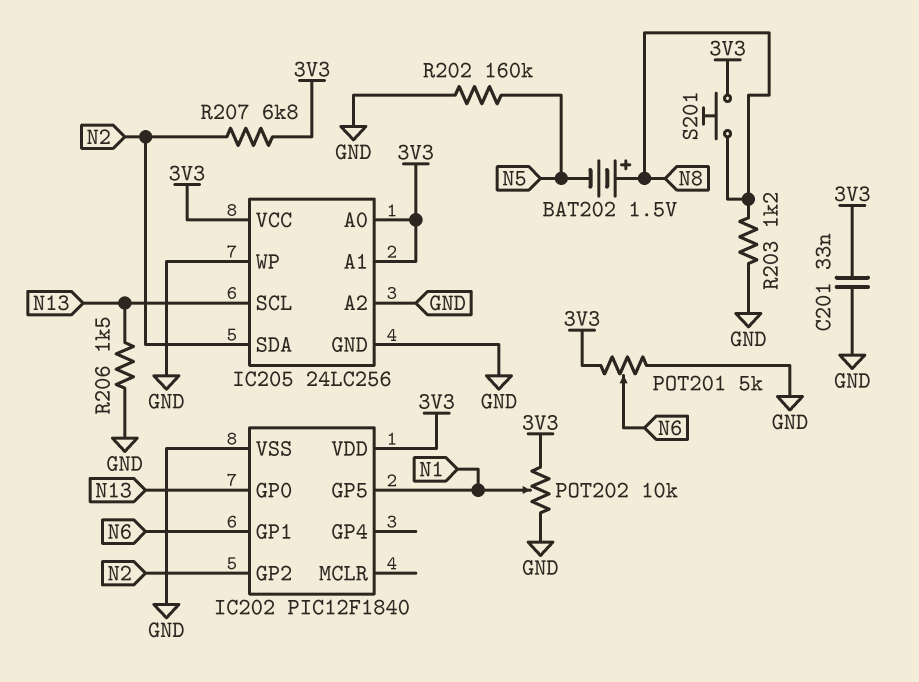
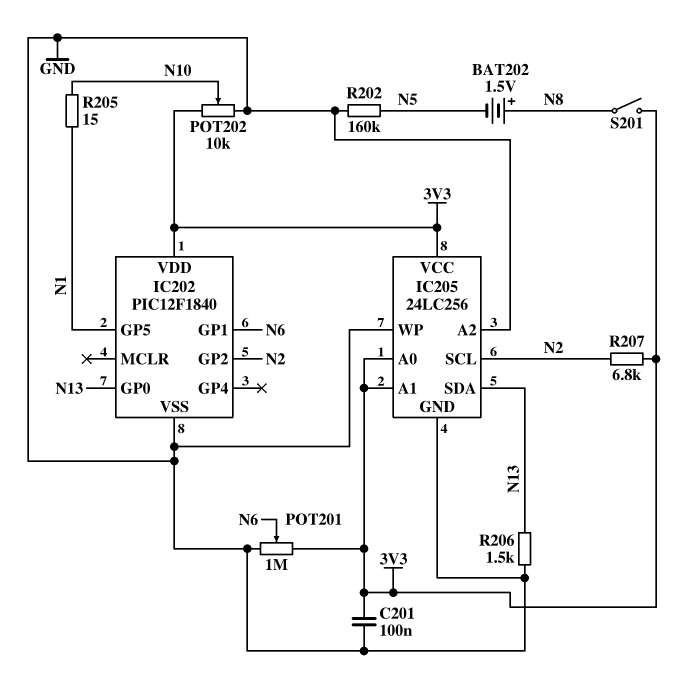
C201: 33nF (3V3, GND) -> 100nF (3V3, GND)
IC205 pin SCL: N13 -> N2
IC205 pin SDA: N2 -> N13
POT201: 5k (3V3, GND, wiper N6) -> 1M (3V3, GND, wiper N6)
POT202: 10k (3V3, GND, wiper N1) -> 10k (3V3, GND, wiper N10)
R203: 1.2k (GND, N8) -> none
R205: none -> 15 (N1, N10)
S201: button (3V3, N8) -> switch (3V3, N8)

